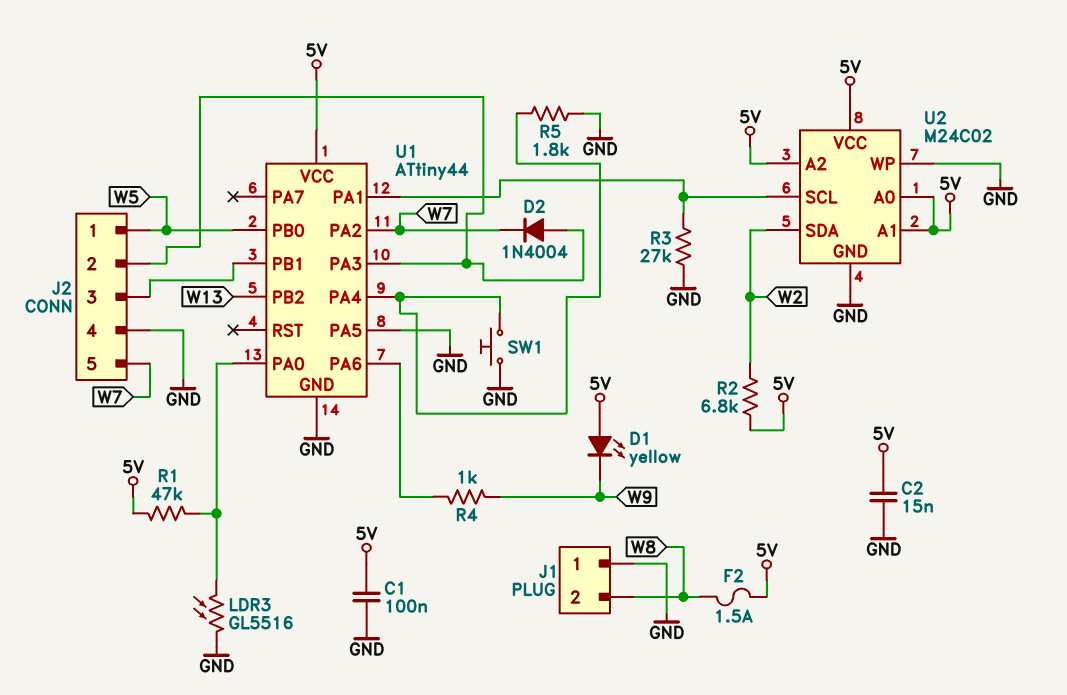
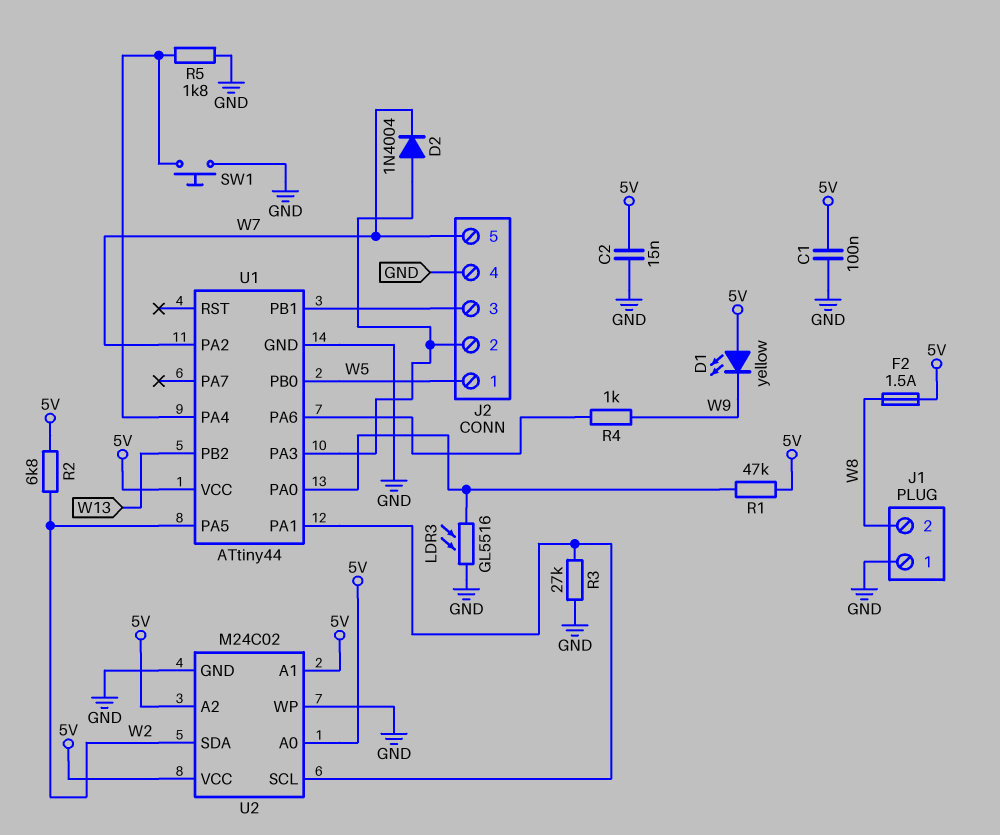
U1 pin PA5: GND -> W2

